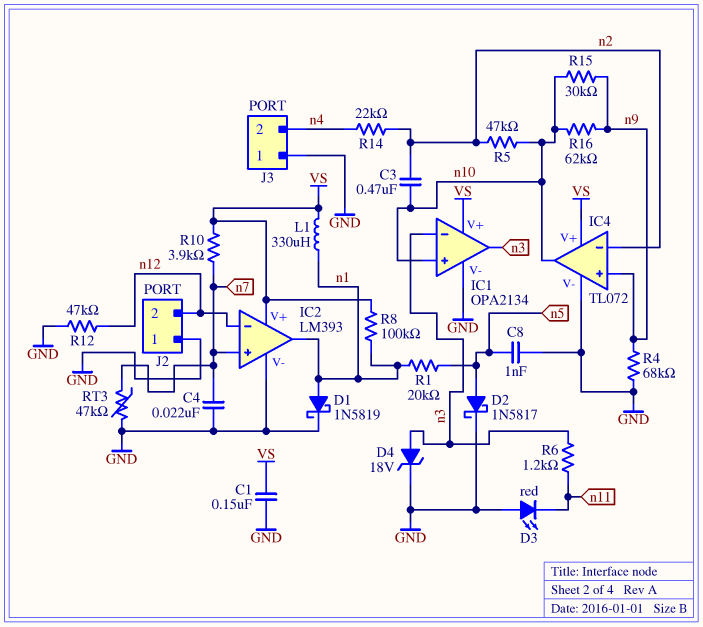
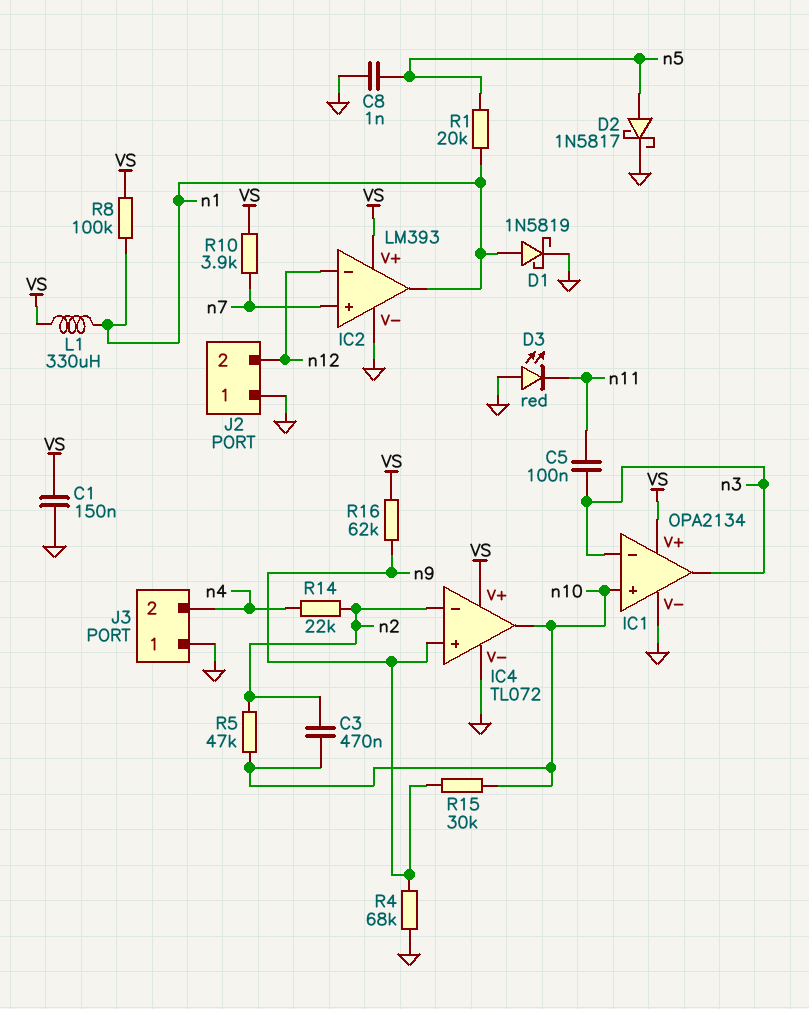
C4: 22nF (GND, n7) -> none
C5: none -> 100nF (n3, n11)
D4: zener 18V (A n3, K GND) -> none
R6: 1.2k (n3, n11) -> none
R12: 47k (GND, n12) -> none
R16: 62k (n9, n10) -> 62k (VS, n9)
RT3: 47k (GND, n7) -> none

